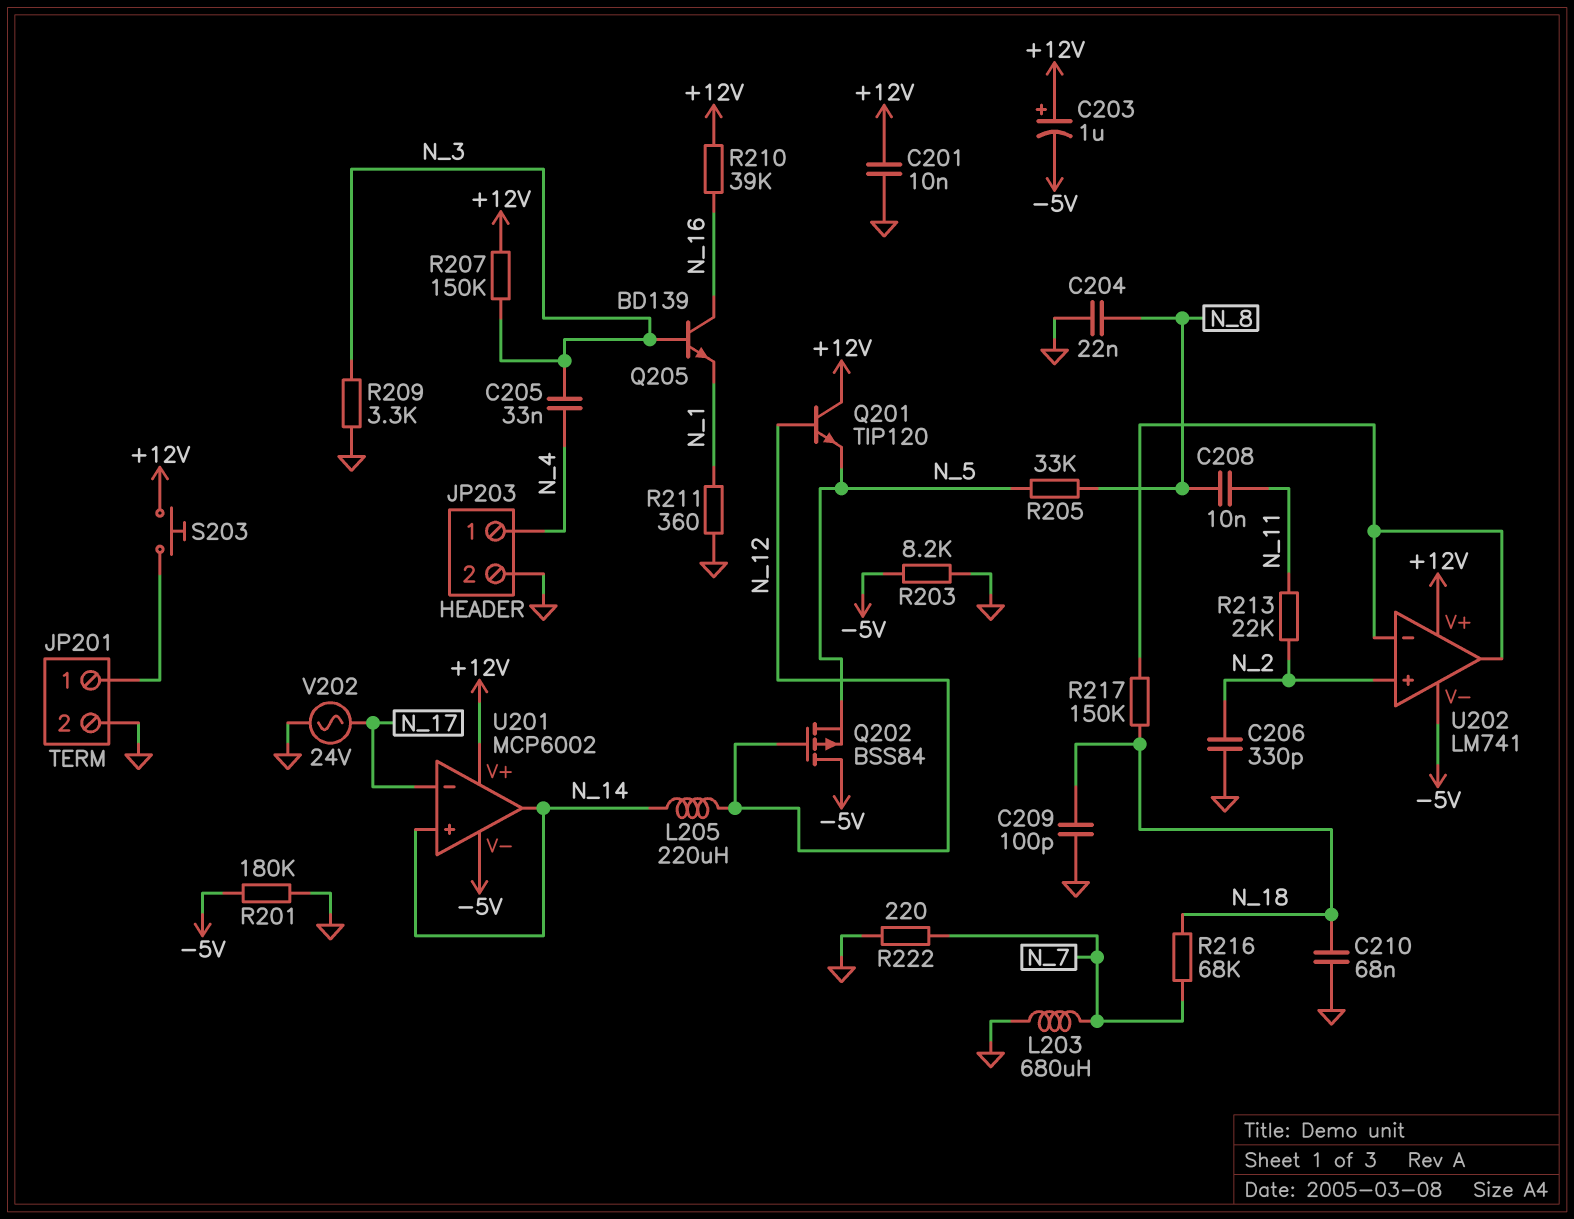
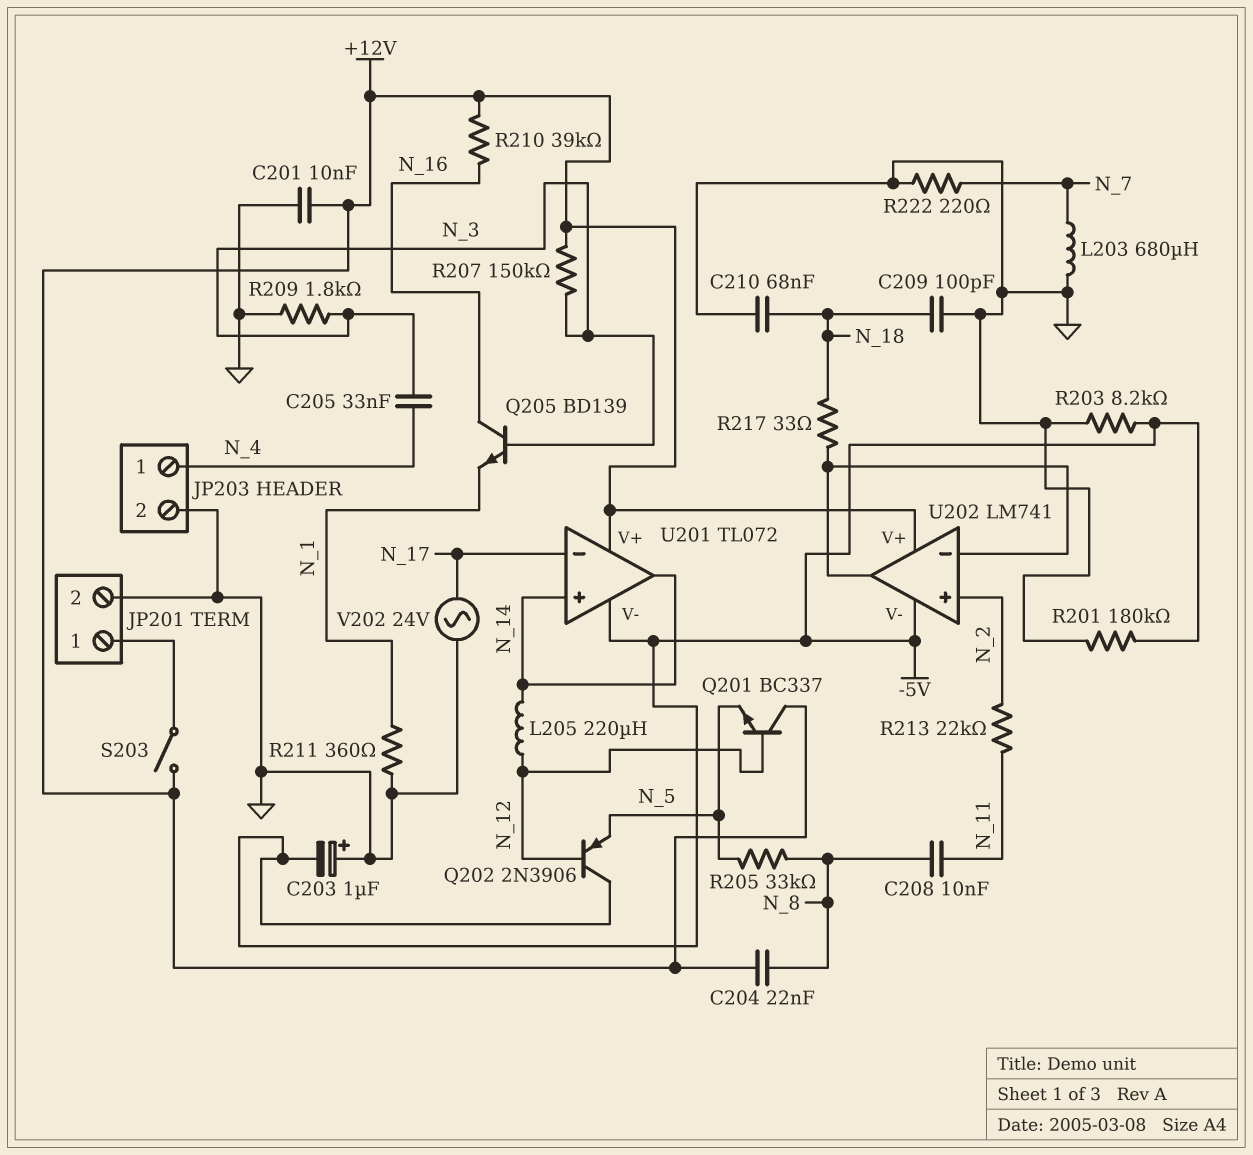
C203: 1uF (plus +12V, minus -5V) -> 1uF (plus GND, minus -5V)
C204: 22nF (GND, N_8) -> 22nF (+12V, N_8)
C206: 330pF (GND, N_2) -> none
Q201: NPN TIP120 (B N_12, C +12V, E N_5) -> NPN BC337 (B N_12, C +12V, E N_5)
Q202: PMOS BSS84 (G N_12, D -5V, S N_5) -> PNP 2N3906 (B N_12, C -5V, E N_5)
R209: 3.3k (GND, N_3) -> 1.8k (GND, N_3)
R216: 68k (N_7, N_18) -> none
R217: 150k (N_18, U202/in-) -> 33 (N_18, U202/in-)
S203: button (+12V, JP201/1) -> switch (+12V, JP201/1)
U201: MCP6002 -> TL072

